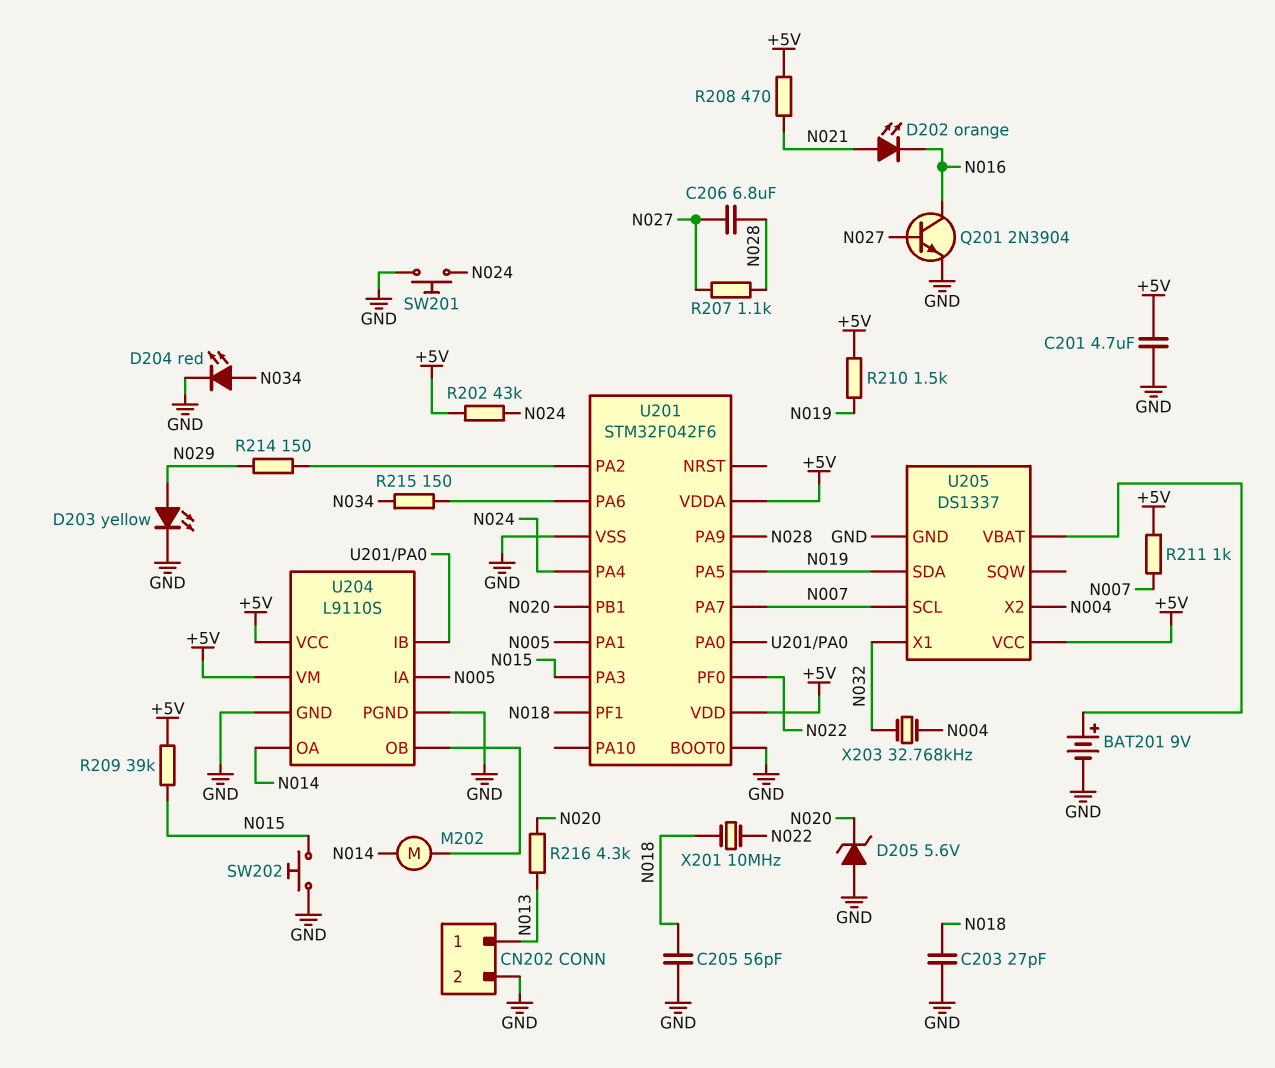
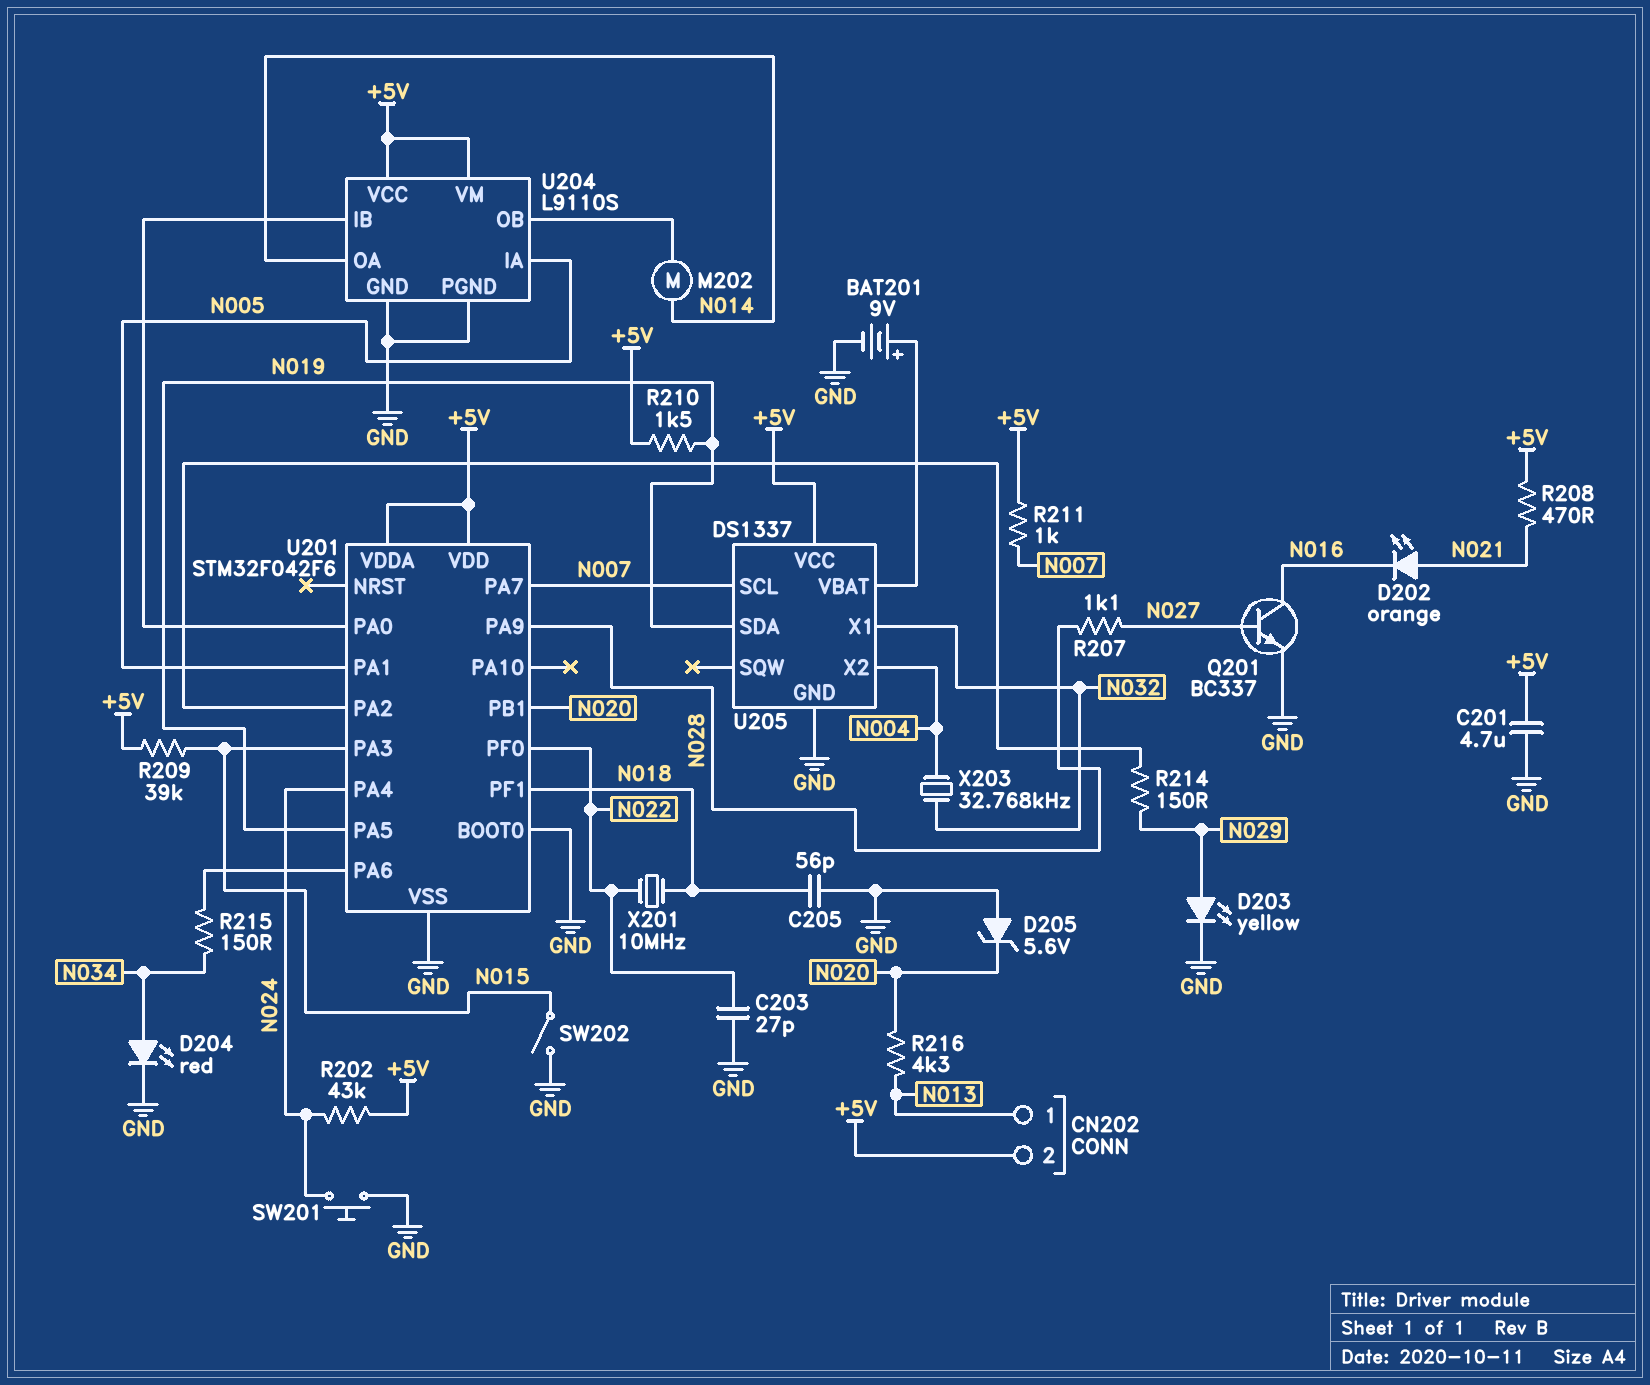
C203: 27pF (GND, N018) -> 27pF (GND, N022)
C206: 6.8uF (N027, N028) -> none
CN202 pin 2: GND -> +5V
Q201: NPN 2N3904 (B N027, C N016, E GND) -> NPN BC337 (B N027, C N016, E GND)
SW202: button (GND, N015) -> switch (GND, N015)

